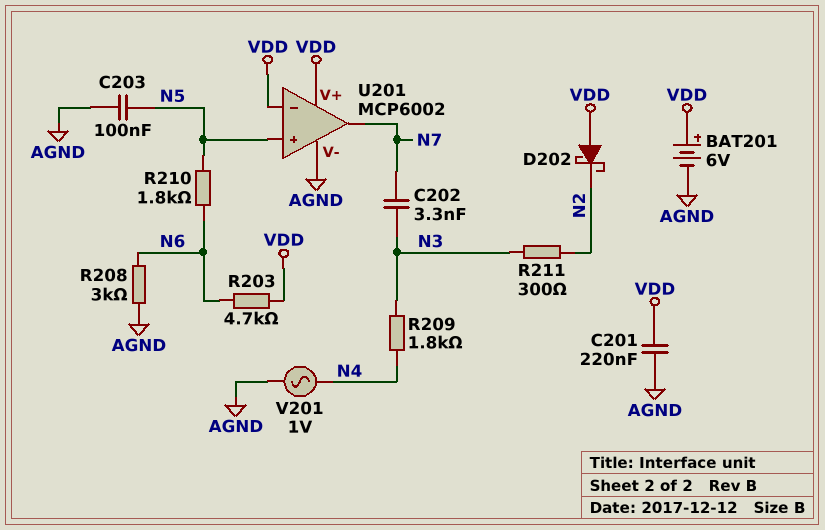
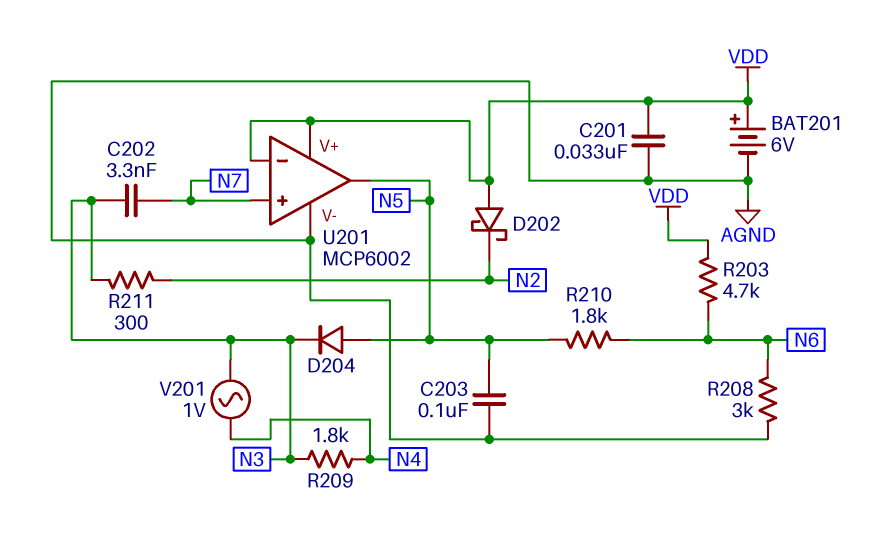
C201: 220nF (AGND, VDD) -> 33nF (AGND, VDD)
D204: none -> diode (A N5, K N3)
U201 pin in+: N5 -> N7
U201 pin out: N7 -> N5
V201: AC 1V (AGND, N4) -> AC 1V (N3, N4)

